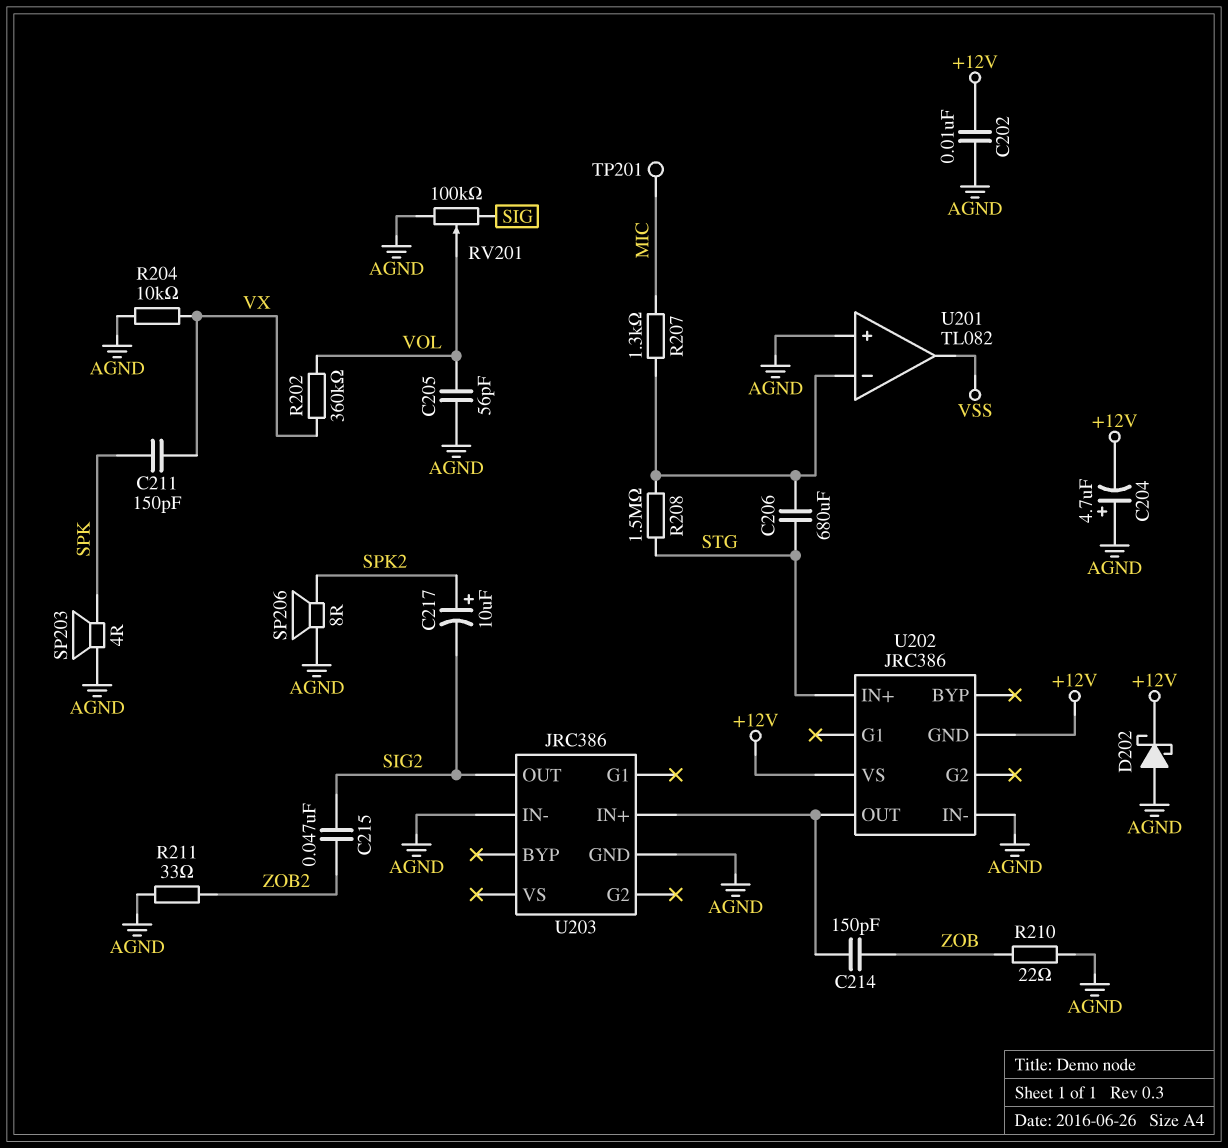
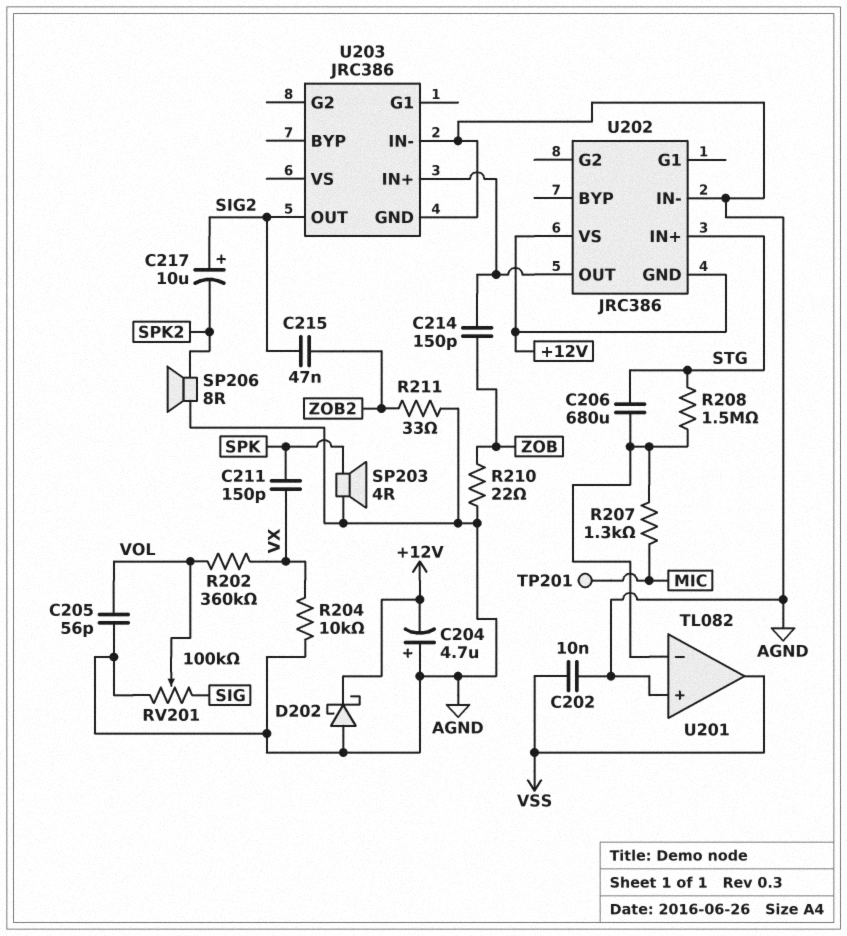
C202: 10nF (+12V, AGND) -> 10nF (AGND, VSS)
C217: 10uF (plus SPK2, minus SIG2) -> 10uF (plus SIG2, minus SPK2)

